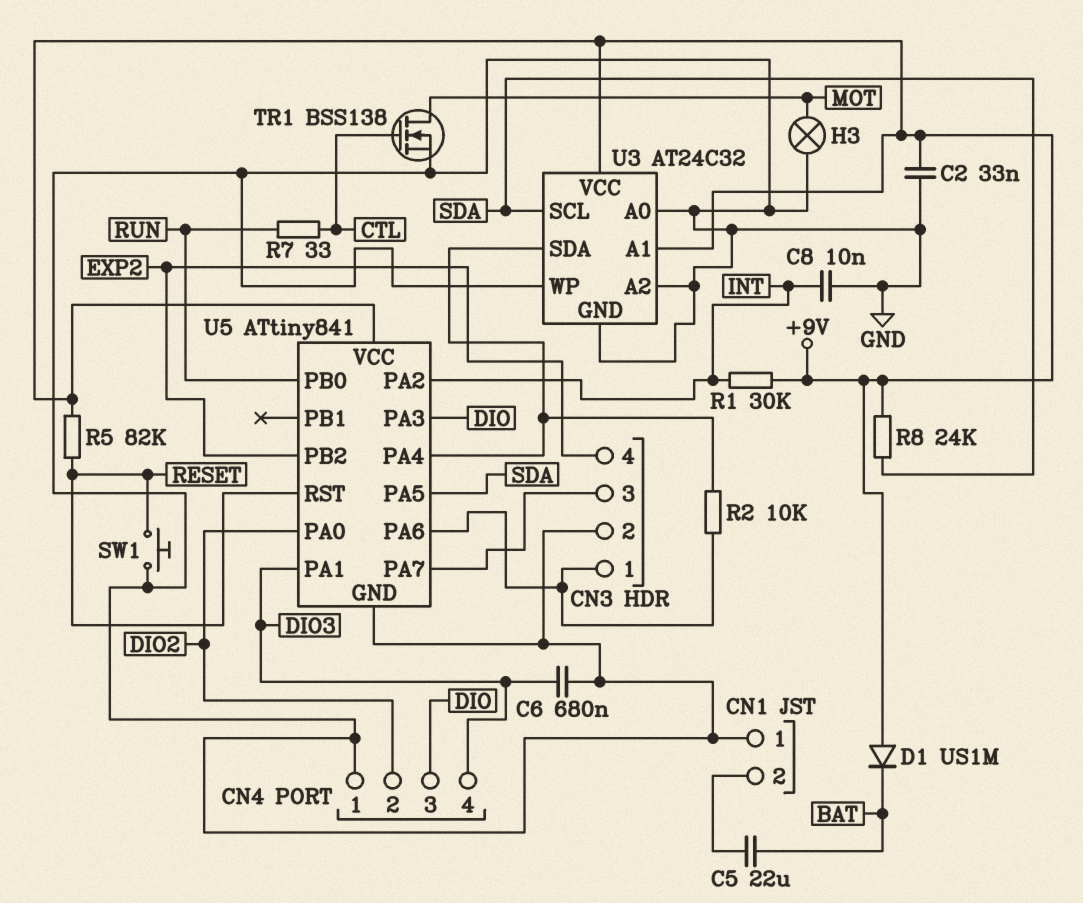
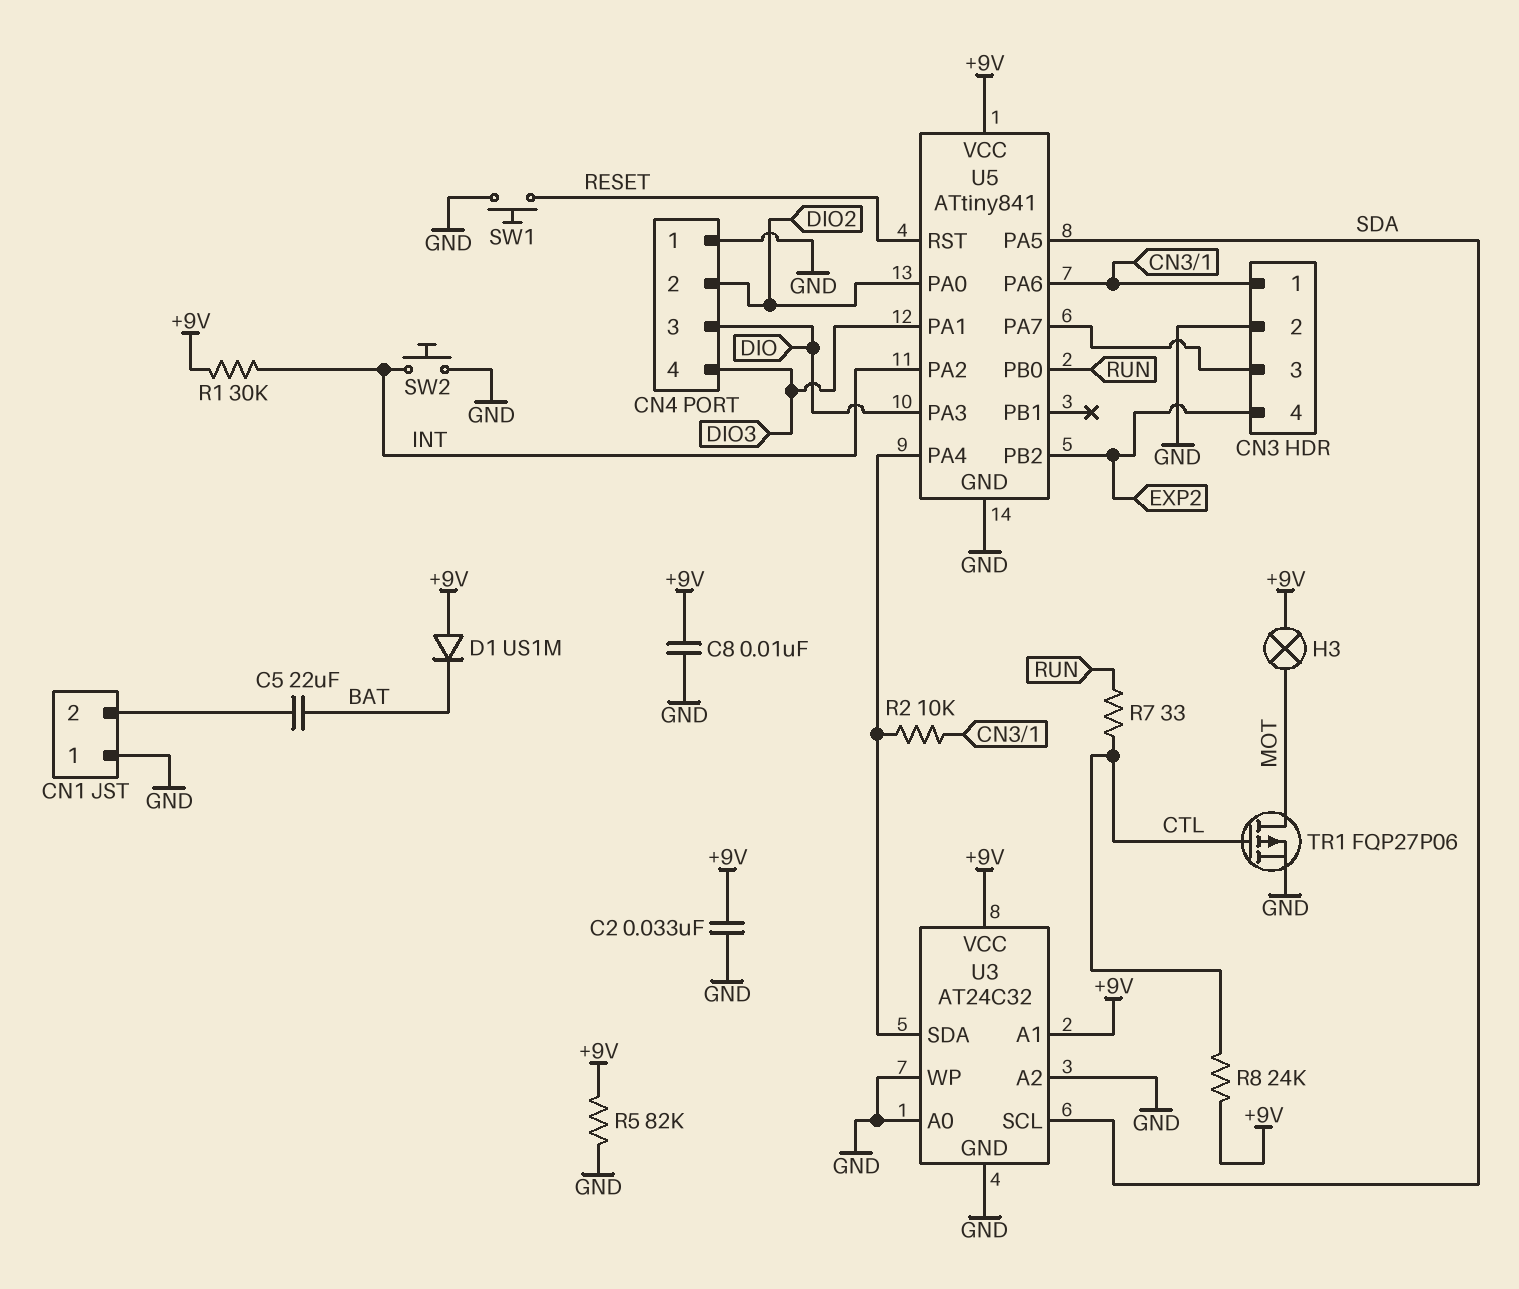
C6: 680nF (DIO3, GND) -> none
C8: 10nF (GND, INT) -> 10nF (+9V, GND)
H3: lamp (GND, MOT) -> lamp (+9V, MOT)
R5: 82k (+9V, RESET) -> 82k (+9V, GND)
R8: 24k (+9V, SDA) -> 24k (+9V, CTL)
SW2: none -> button (GND, INT)
TR1: NMOS BSS138 (G CTL, D MOT, S GND) -> PMOS FQP27P06 (G CTL, D MOT, S GND)

